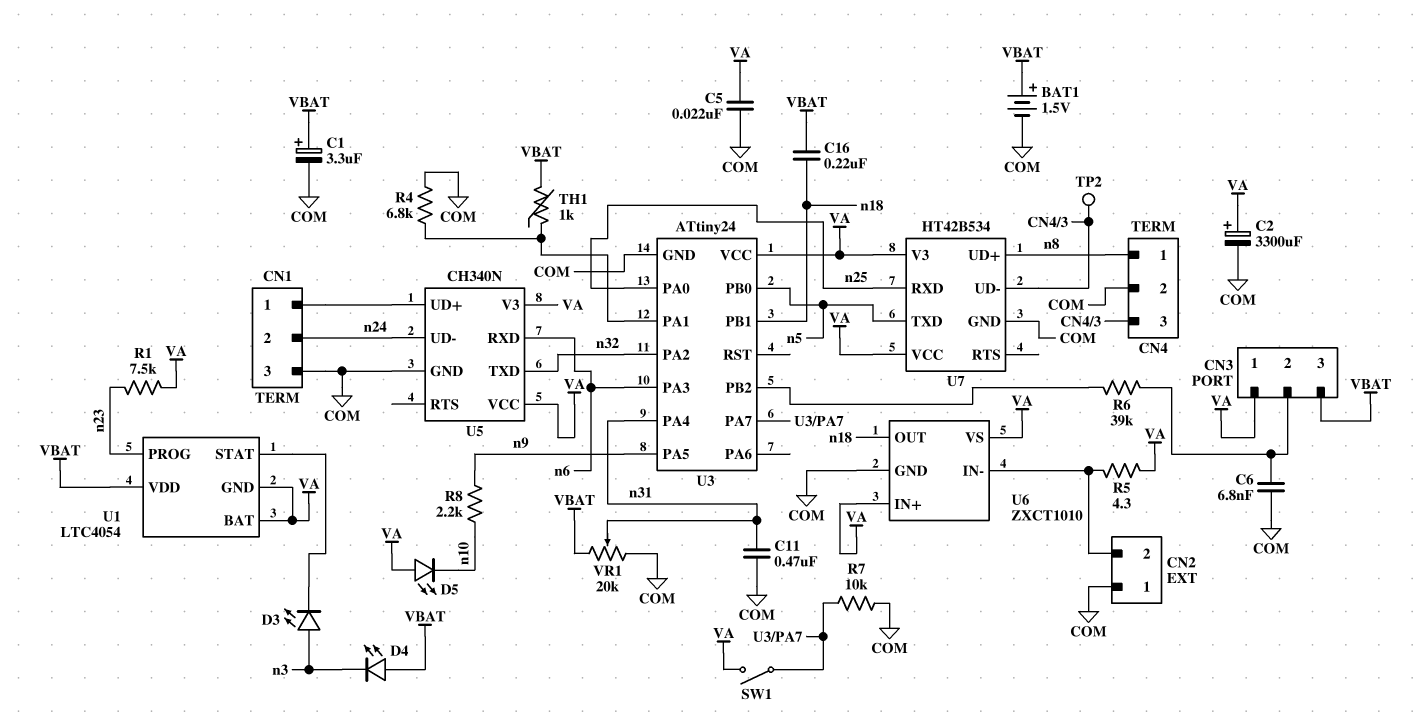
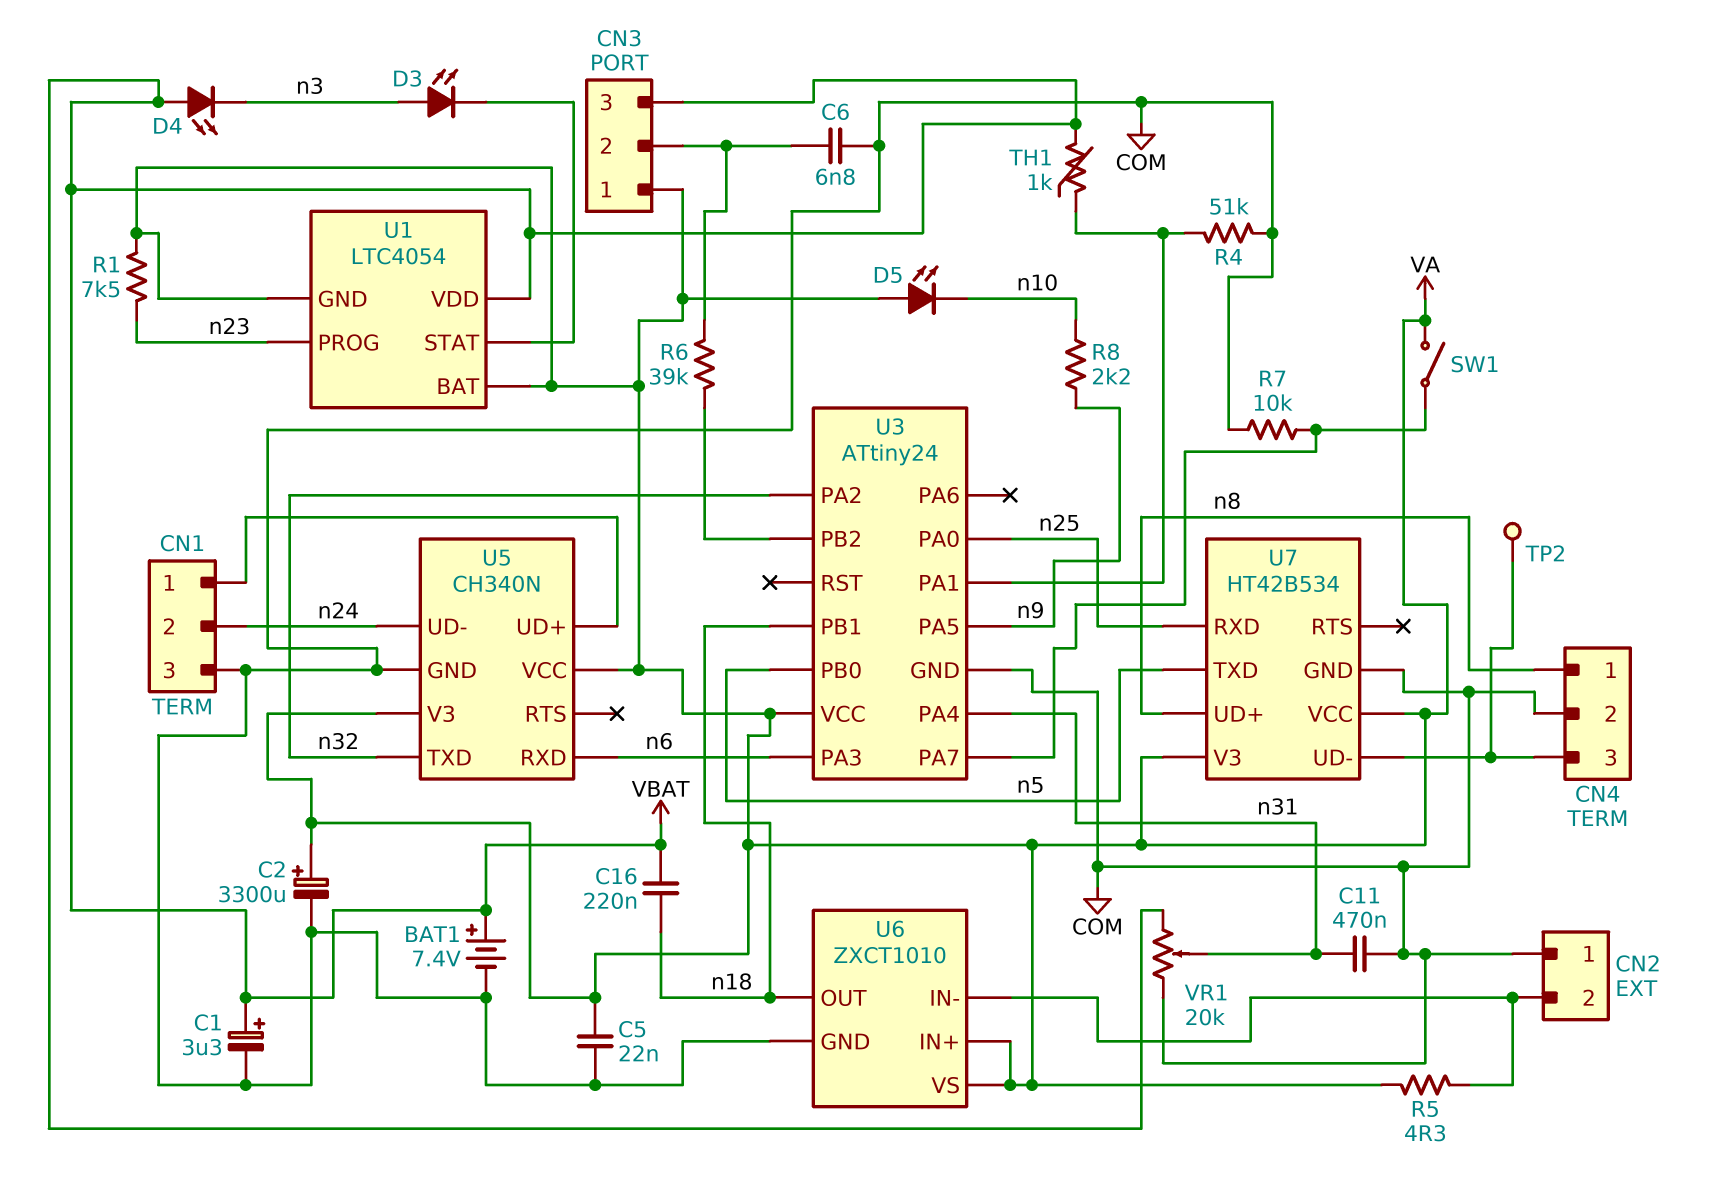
BAT1: 1.5V (plus VBAT, minus COM) -> 7.4V (plus VBAT, minus COM)
R4: 6.8k (COM, U3/PA1) -> 51k (COM, U3/PA1)

